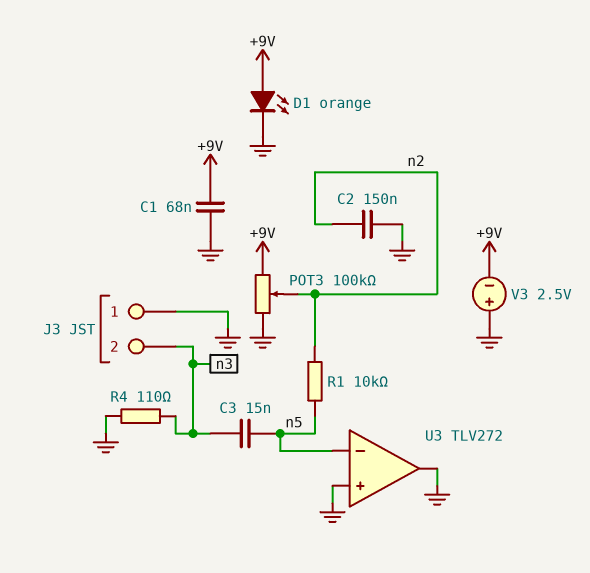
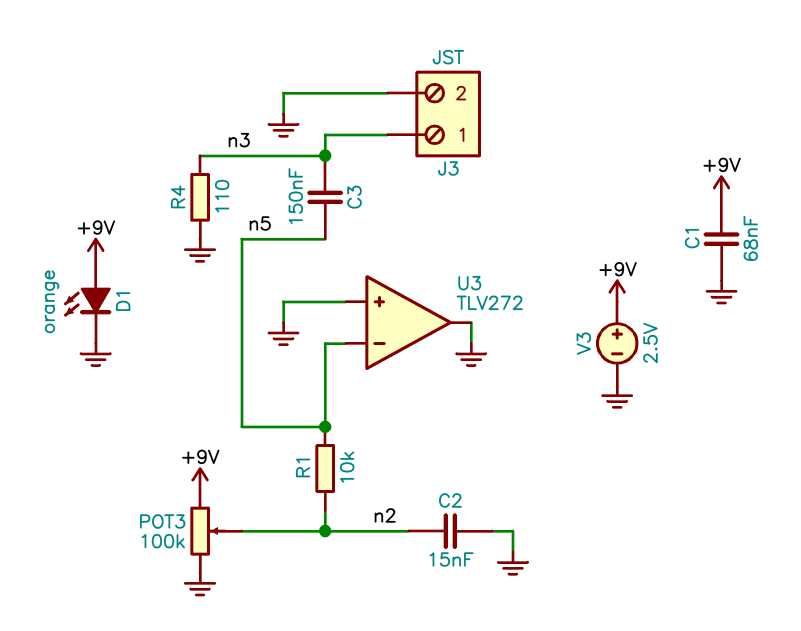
C2: 150nF (GND, n2) -> 15nF (GND, n2)
C3: 15nF (n3, n5) -> 150nF (n3, n5)
J3 pin 1: GND -> n3
J3 pin 2: n3 -> GND
V3: 2.5V (plus GND, minus +9V) -> 2.5V (plus +9V, minus GND)

